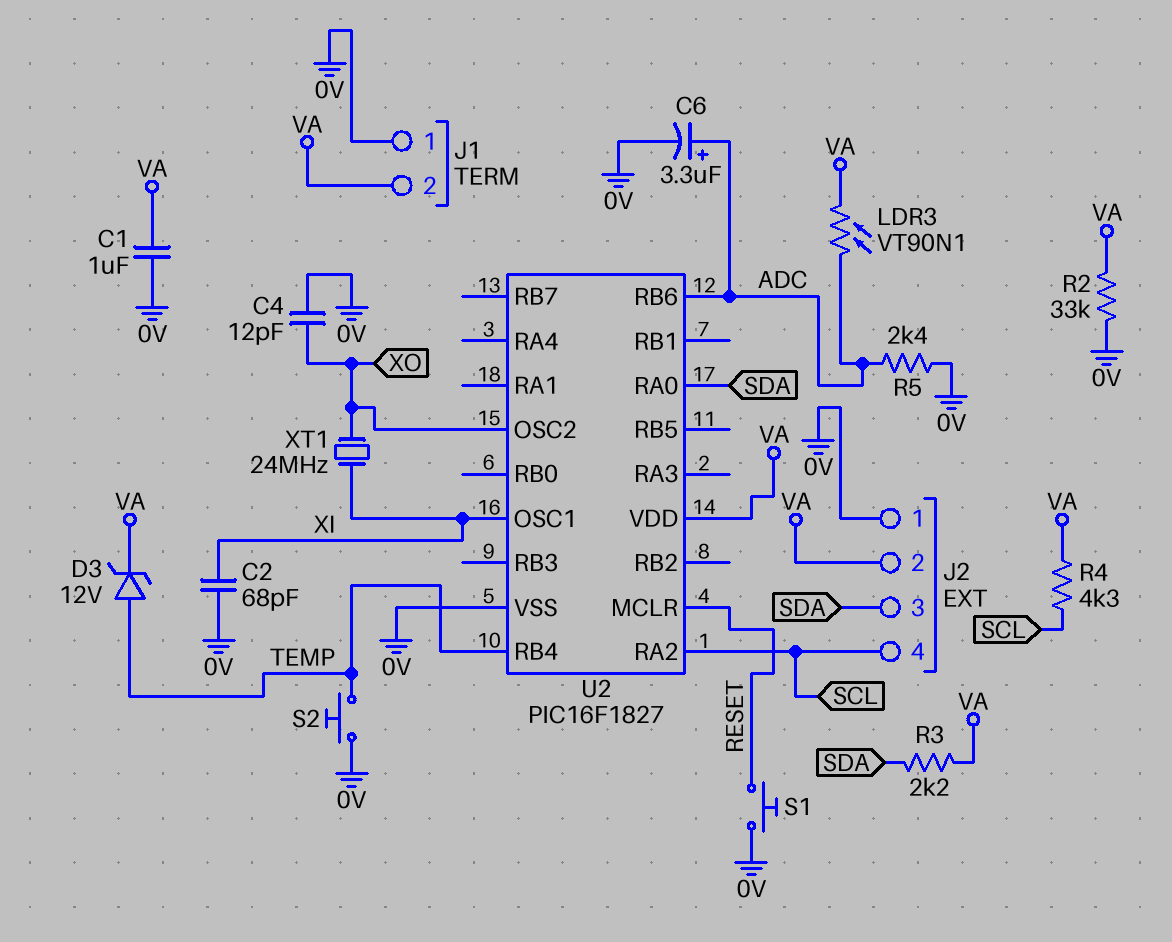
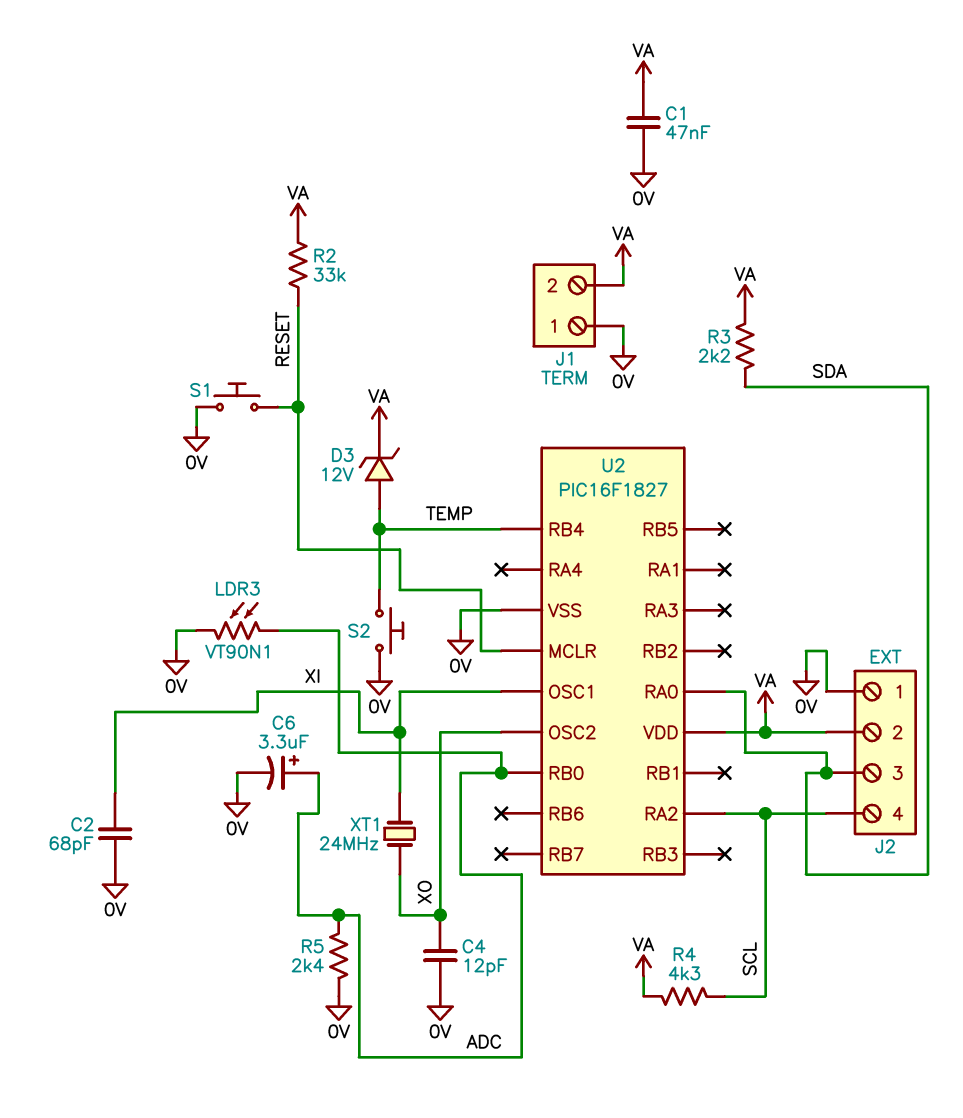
C1: 1uF (0V, VA) -> 47nF (0V, VA)
LDR3: VT90N1 (ADC, VA) -> VT90N1 (0V, ADC)
R2: 33k (0V, VA) -> 33k (RESET, VA)
U2 pin RB0: none -> ADC
U2 pin RB6: ADC -> none

